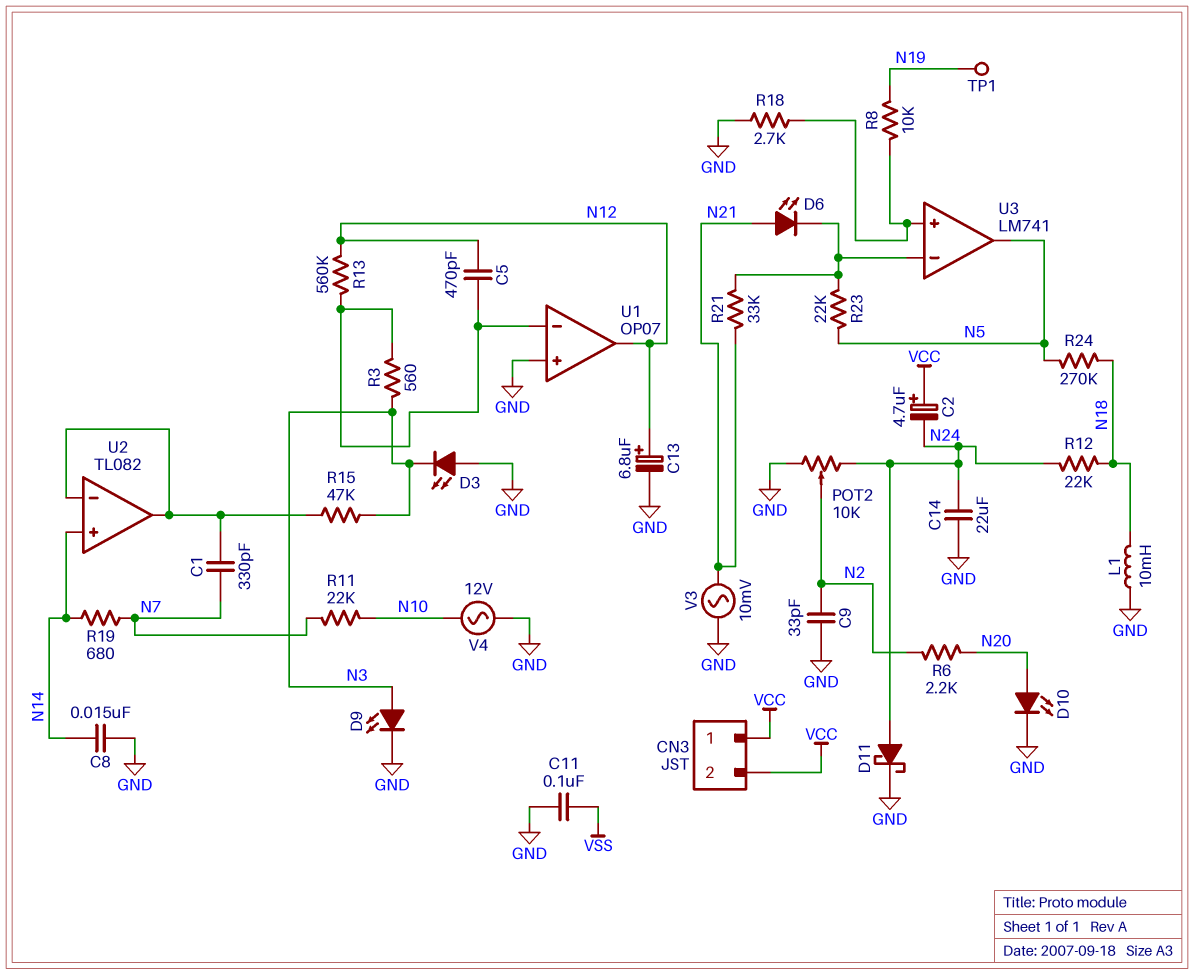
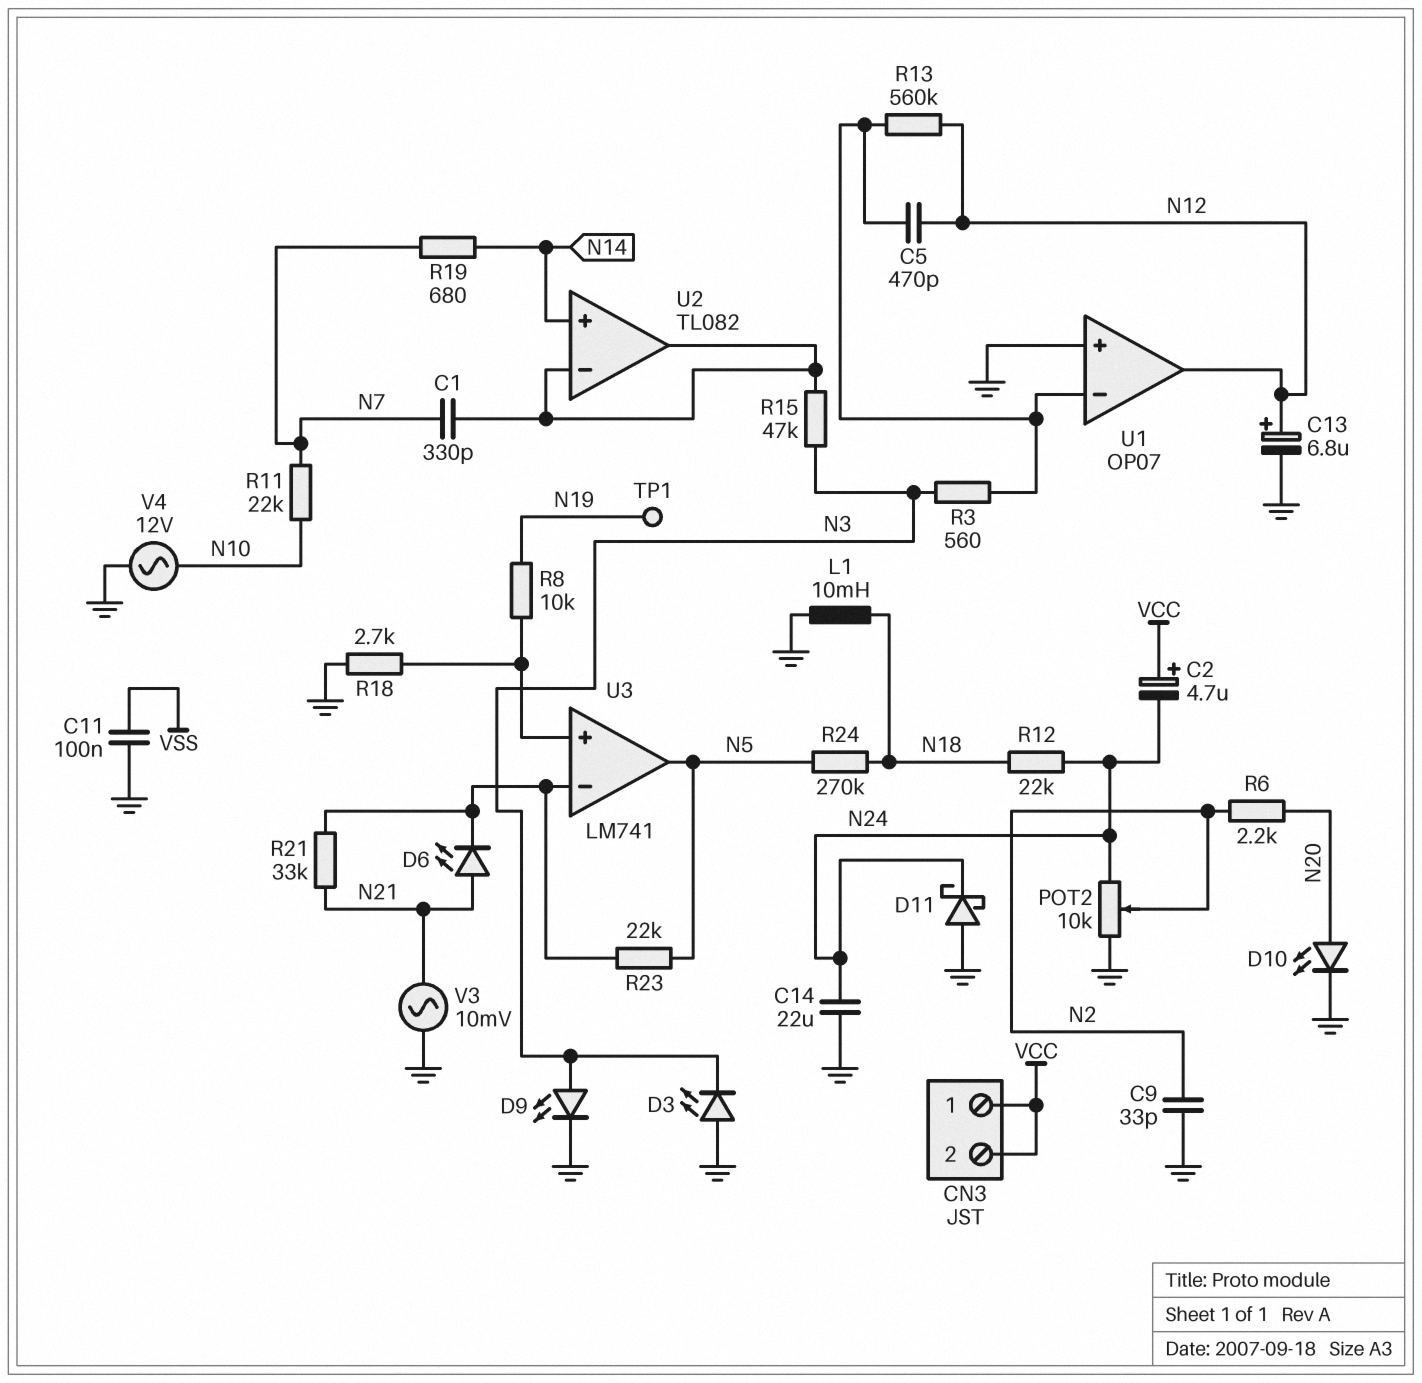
C8: 15nF (GND, N14) -> none
D11: schottky (A N24, K GND) -> schottky (A GND, K N24)

